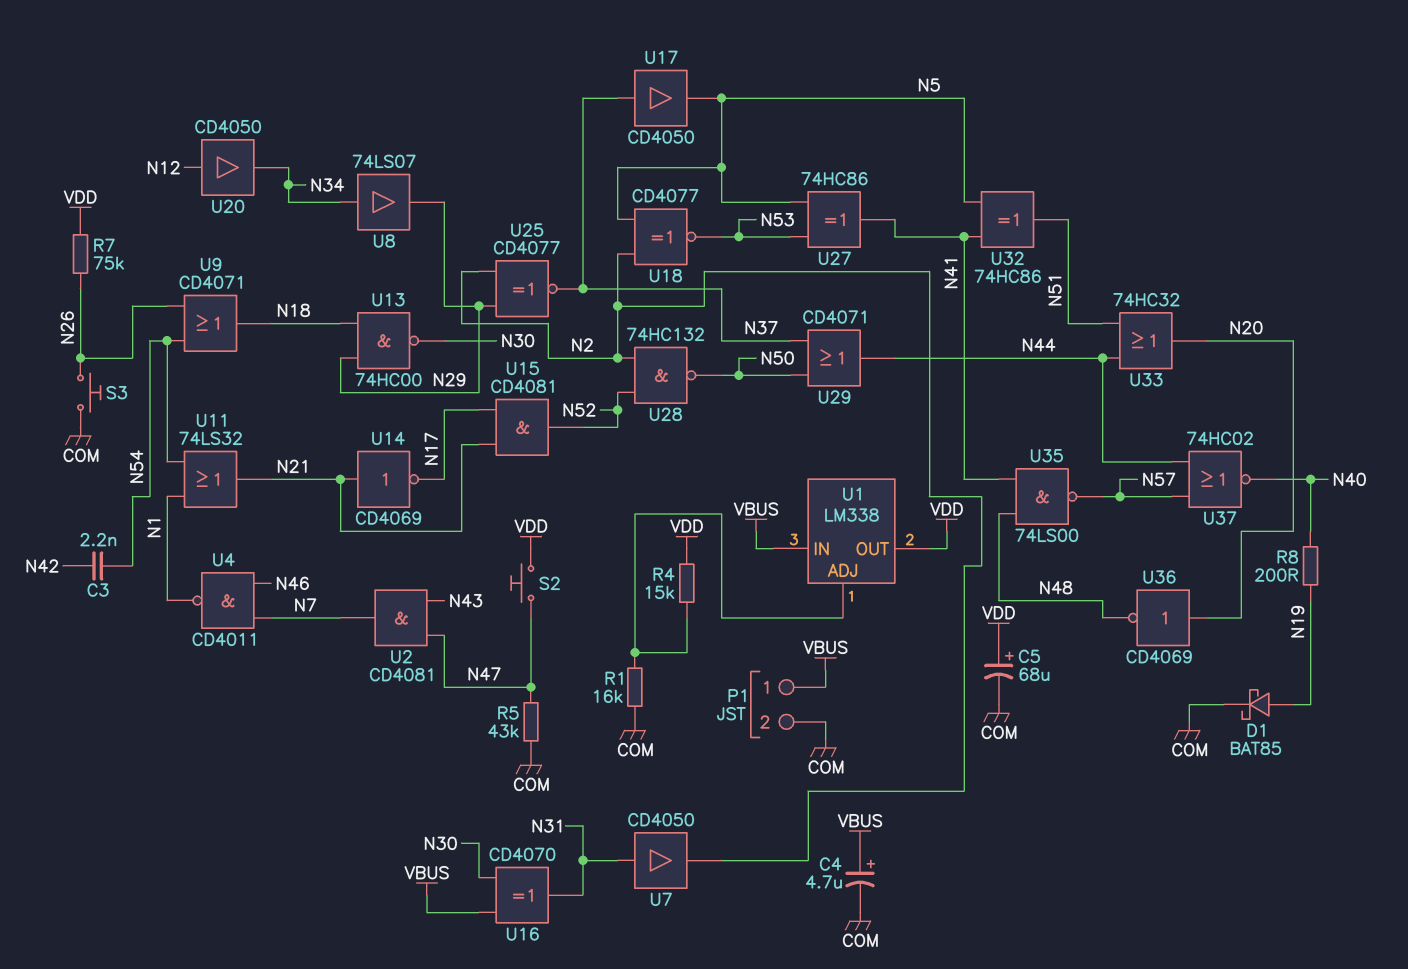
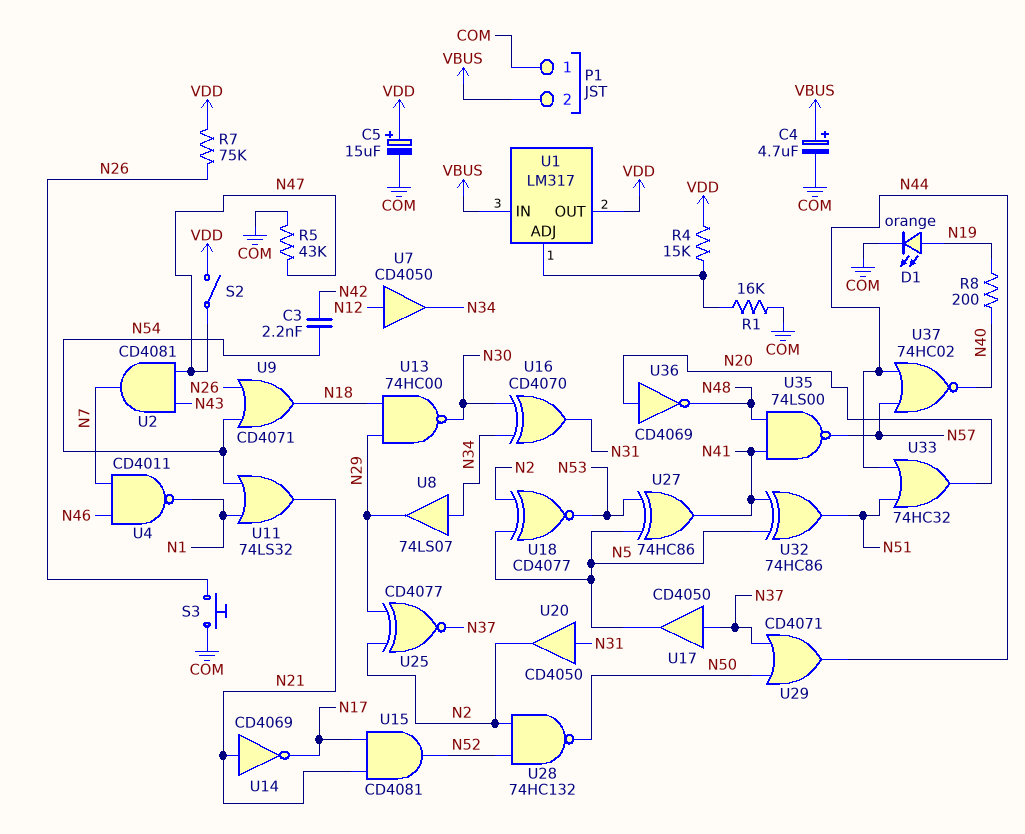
C5: 68uF (plus VDD, minus COM) -> 15uF (plus VDD, minus COM)
D1: schottky BAT85 (A N19, K COM) -> LED orange (A N19, K COM)
P1 pin 1: VBUS -> COM
P1 pin 2: COM -> VBUS
S2: button (N47, VDD) -> switch (N47, VDD)
U1: LM338 -> LM317
U7: buffer CD4050 (in N31, out N2) -> buffer CD4050 (in N12, out N34)
U16: XOR CD4070 (in N30, in VBUS, out N31) -> XOR CD4070 (in N30, in N34, out N31)
U20: buffer CD4050 (in N12, out N34) -> buffer CD4050 (in N31, out N2)

